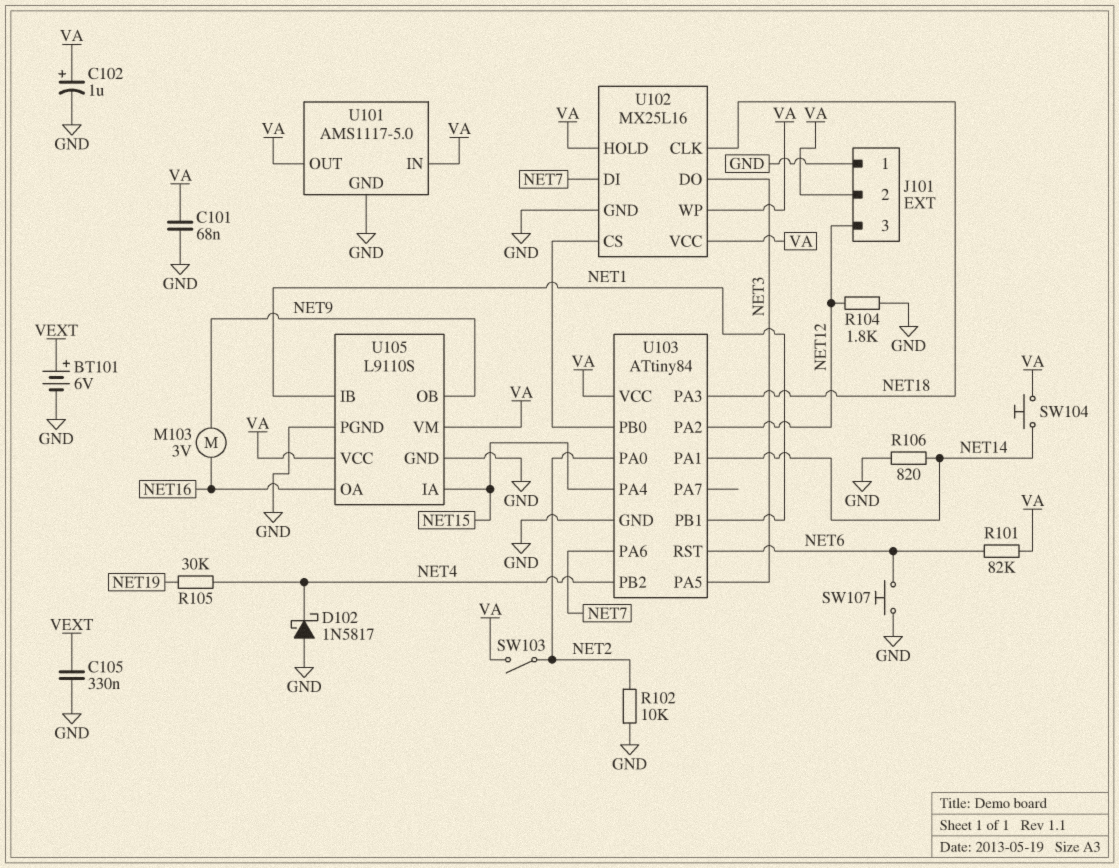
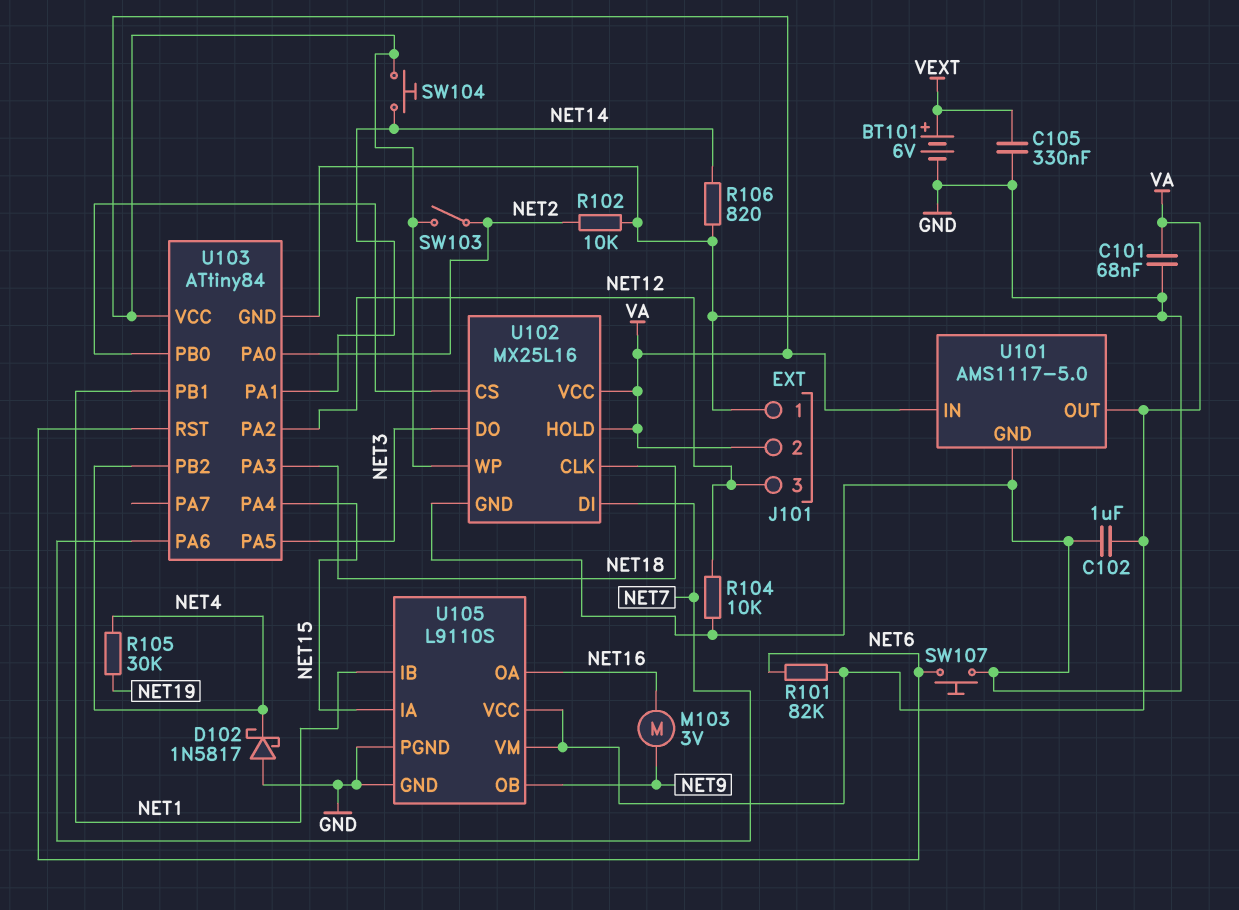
C102: 1uF (plus VA, minus GND) -> 1uF (GND, VA)
R104: 1.8k (GND, NET12) -> 10k (GND, NET12)

